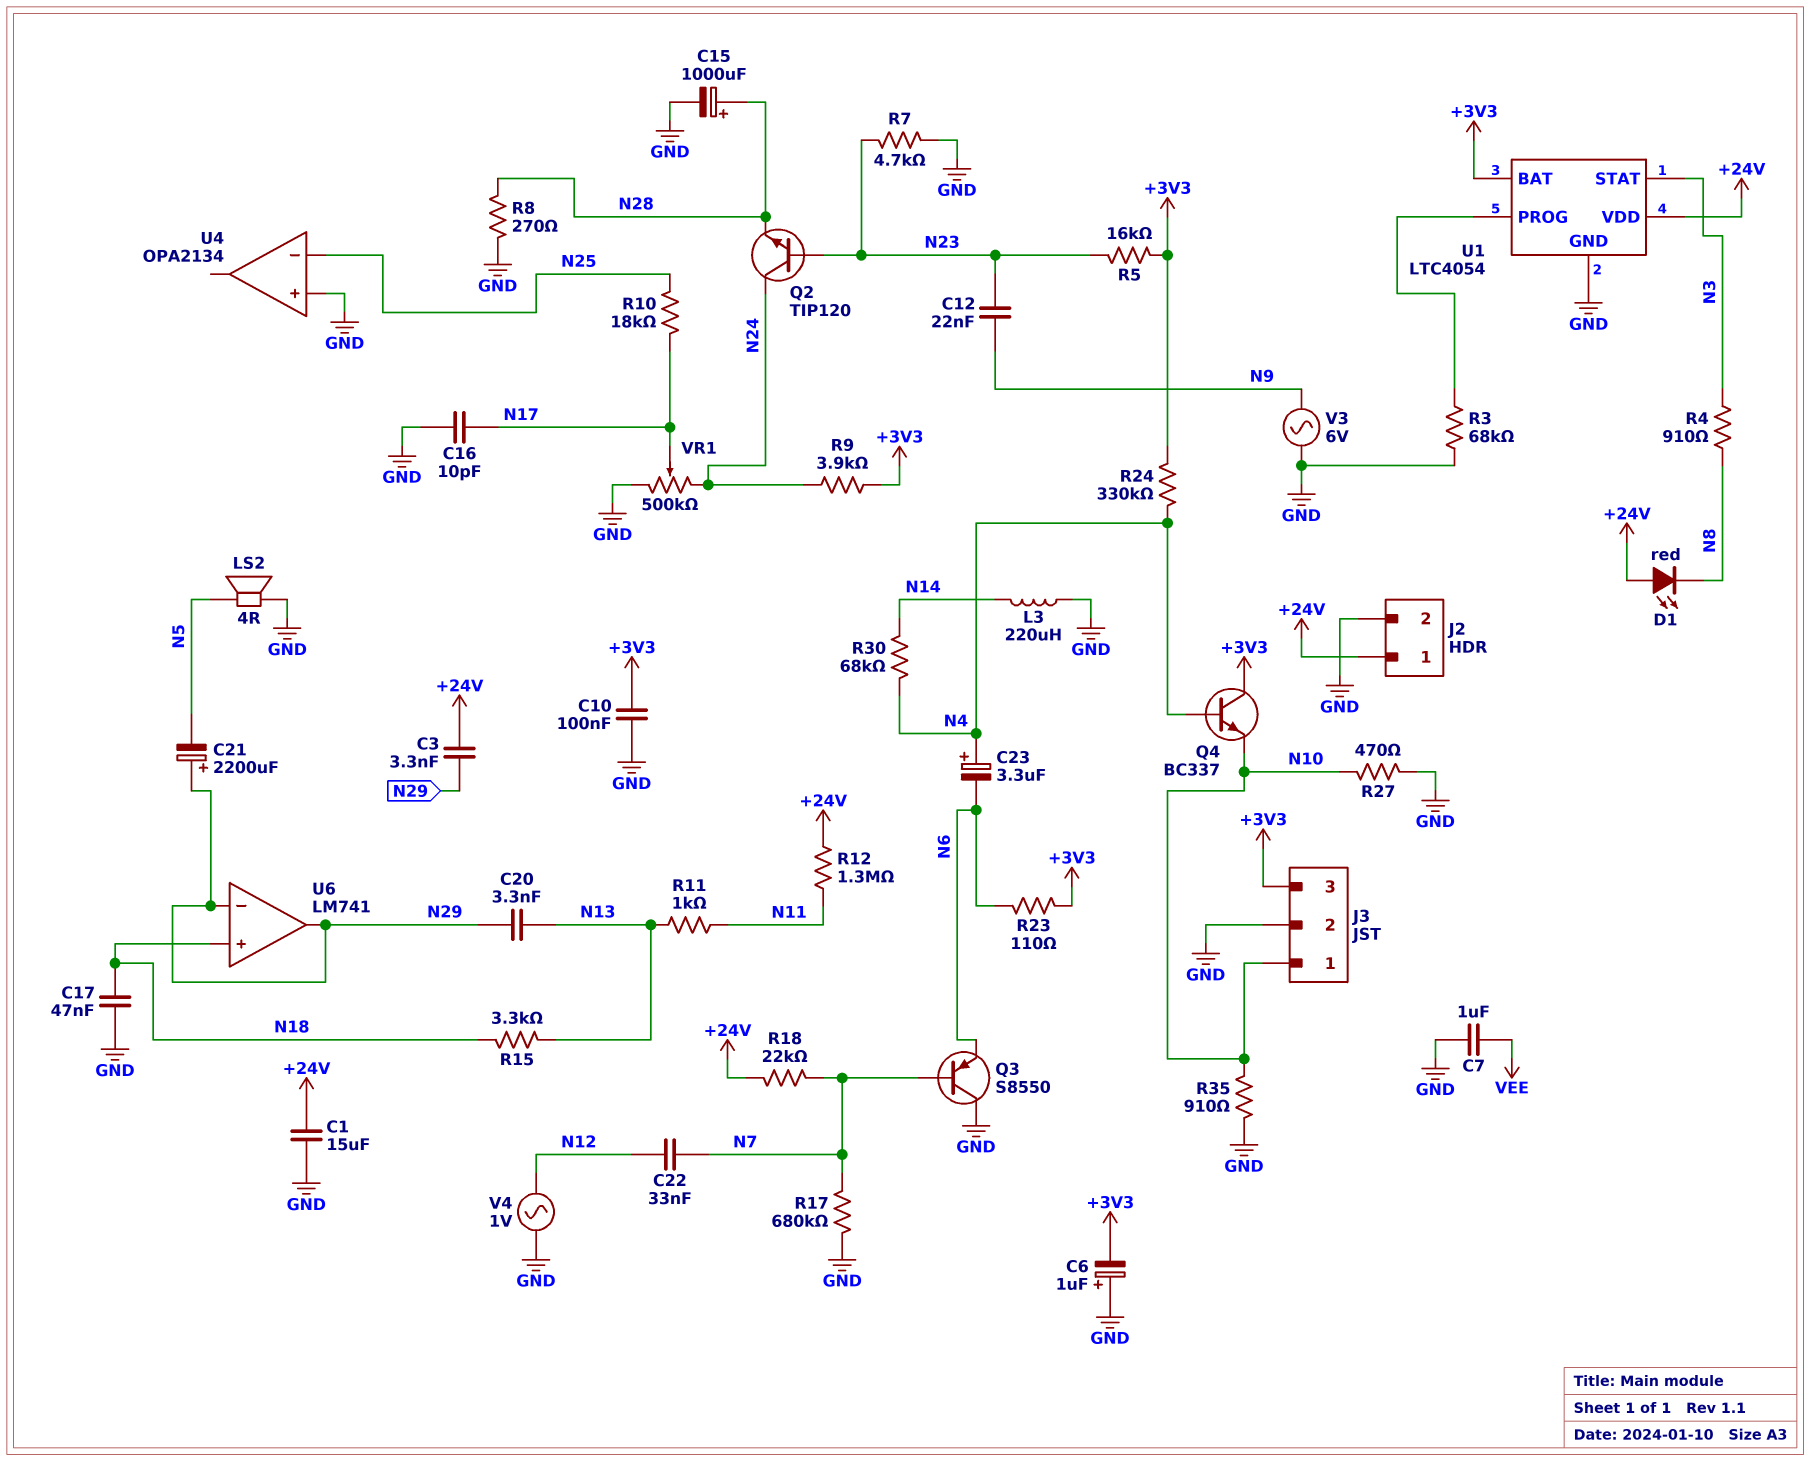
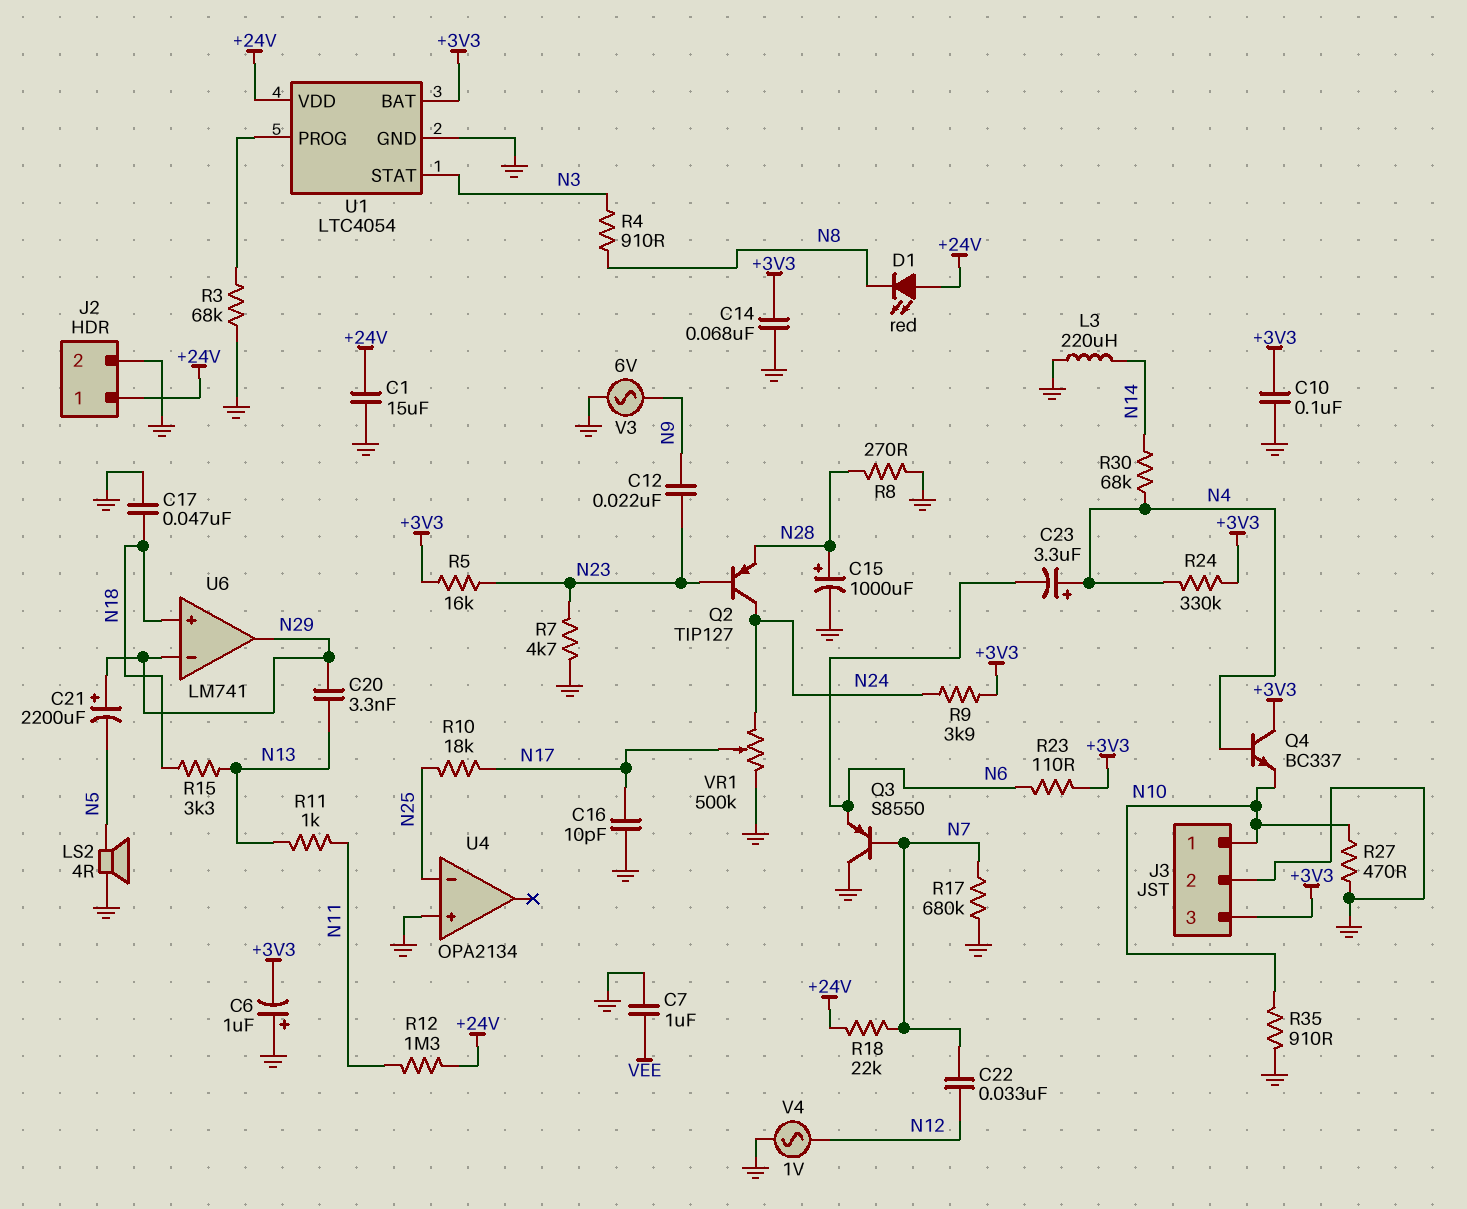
C3: 3.3nF (+24V, N29) -> none
C14: none -> 68nF (+3V3, GND)
Q2: NPN TIP120 (B N23, C N24, E N28) -> PNP TIP127 (B N23, C N24, E N28)

